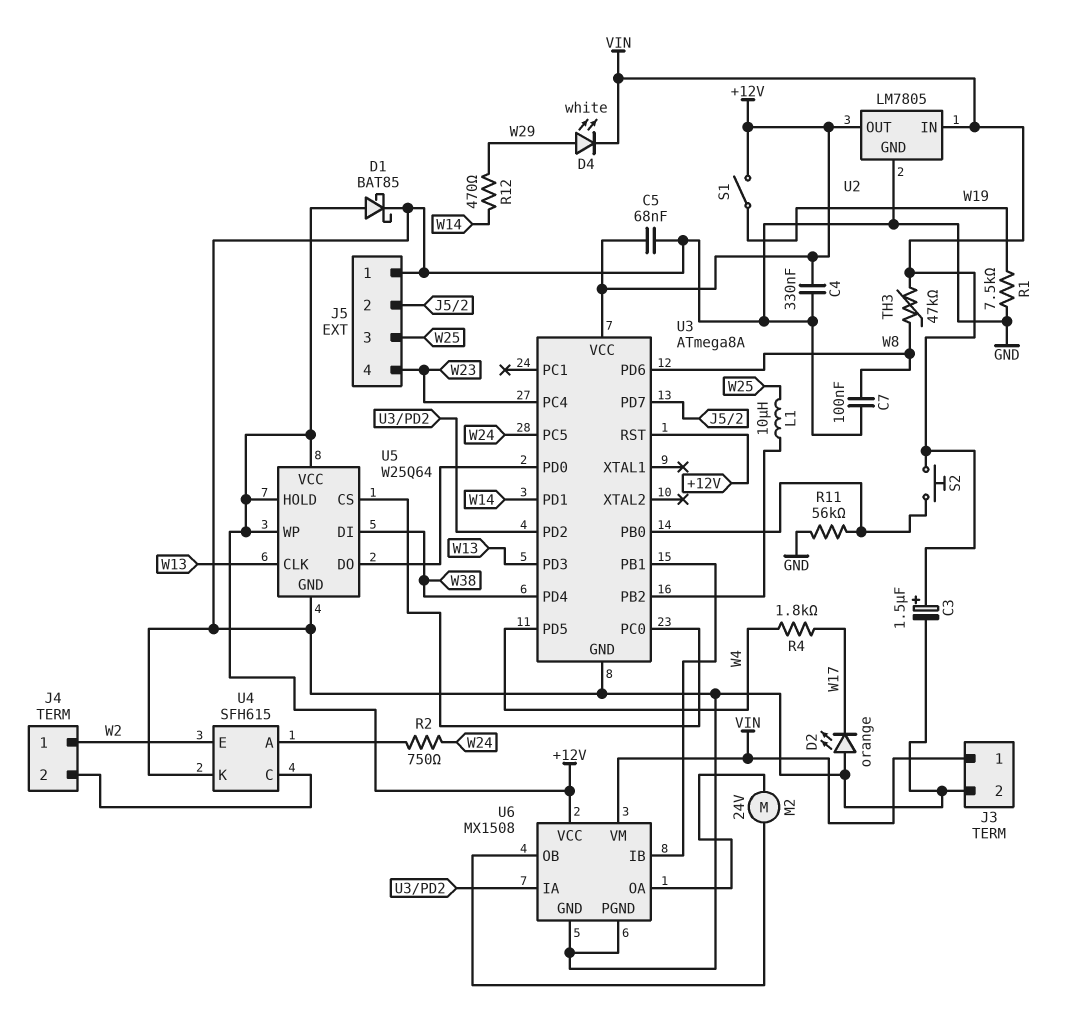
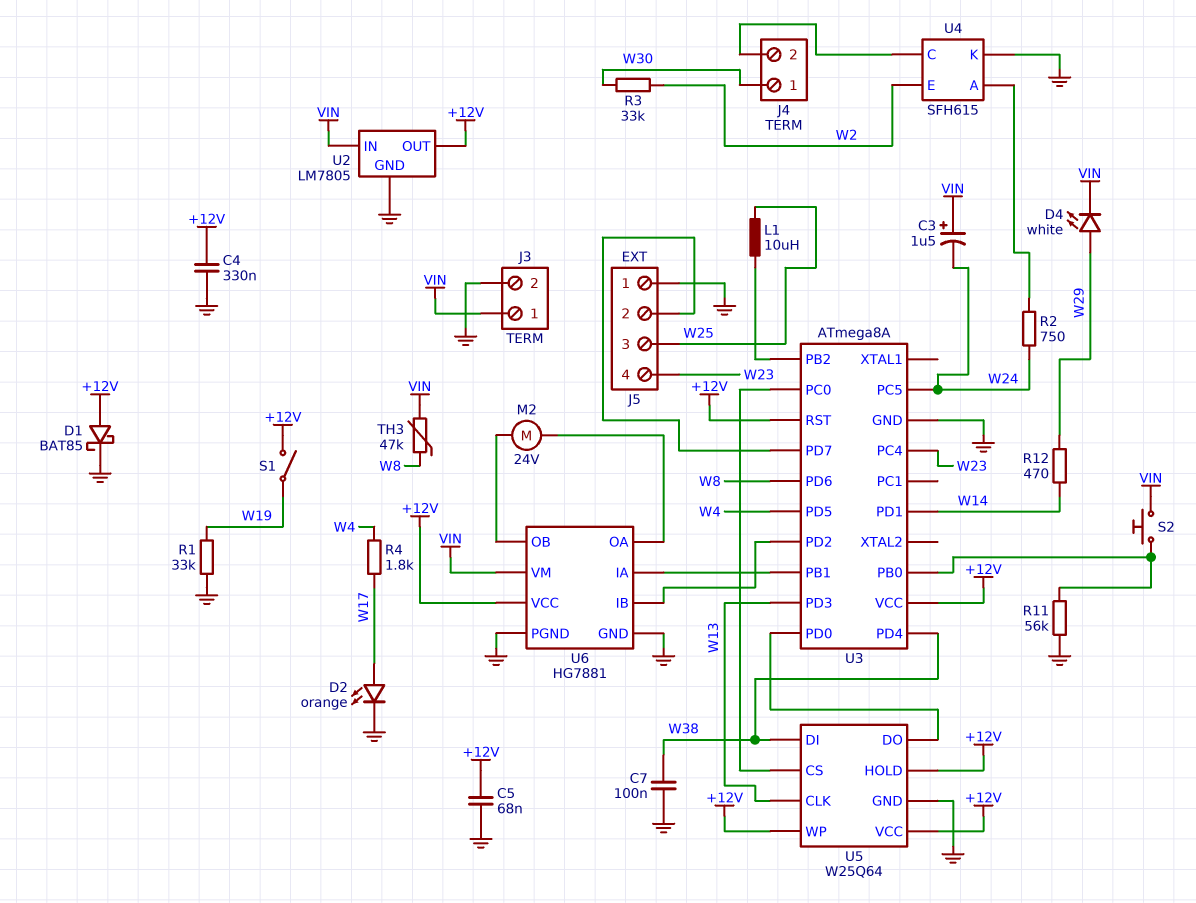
C3: 1.5uF (plus VIN, minus GND) -> 1.5uF (plus VIN, minus W24)
C7: 100nF (GND, W8) -> 100nF (GND, W38)
D2: LED orange (A GND, K W17) -> LED orange (A W17, K GND)
J4 pin 1: W2 -> W30
R1: 7.5k (GND, W19) -> 33k (GND, W19)
R3: none -> 33k (W2, W30)
U6: MX1508 -> HG7881
U6 pin IA: U3/PD2 -> U3/PB1
U6 pin IB: U3/PB1 -> U3/PD2

